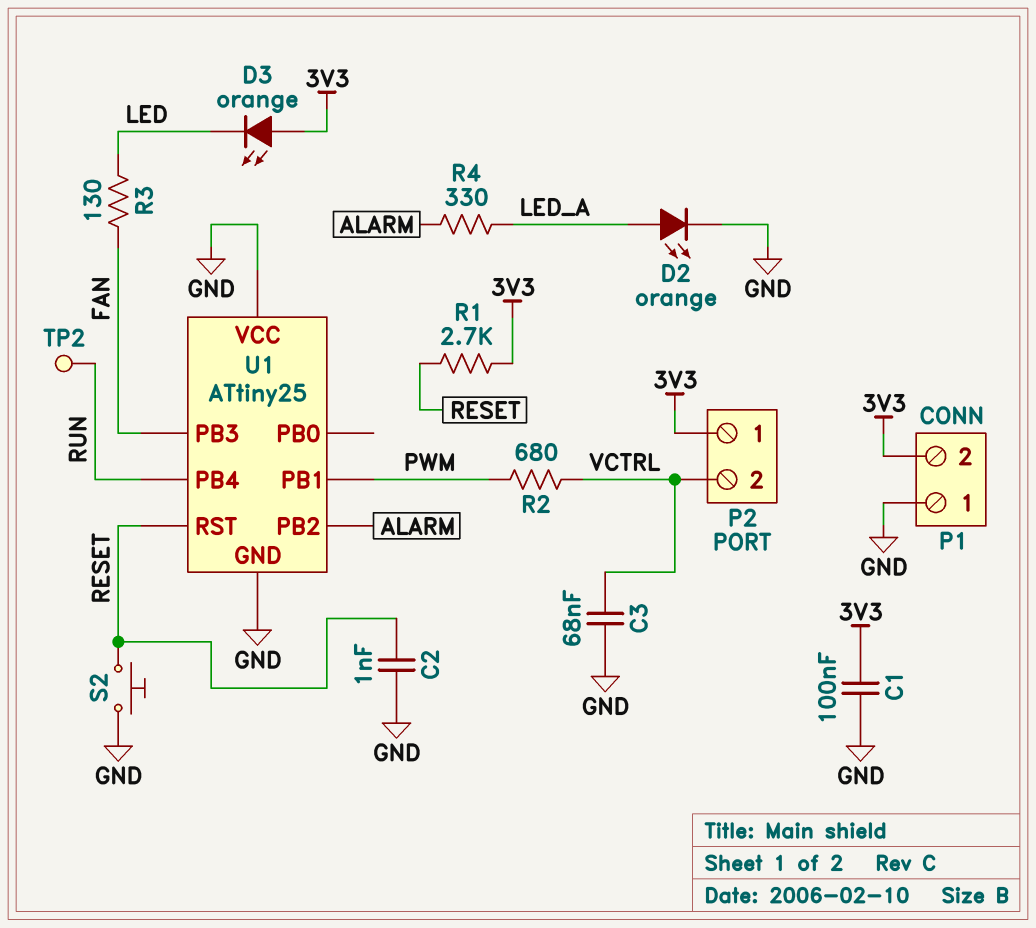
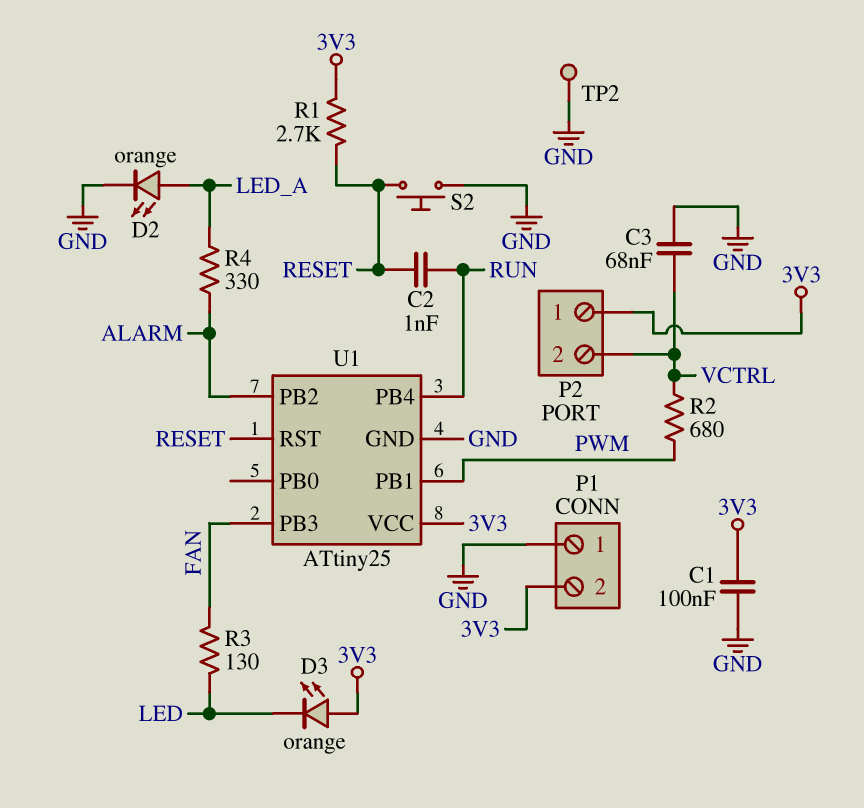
C2: 1nF (GND, RESET) -> 1nF (RESET, RUN)
TP2: test point (RUN) -> test point (GND)
U1 pin VCC: GND -> 3V3

